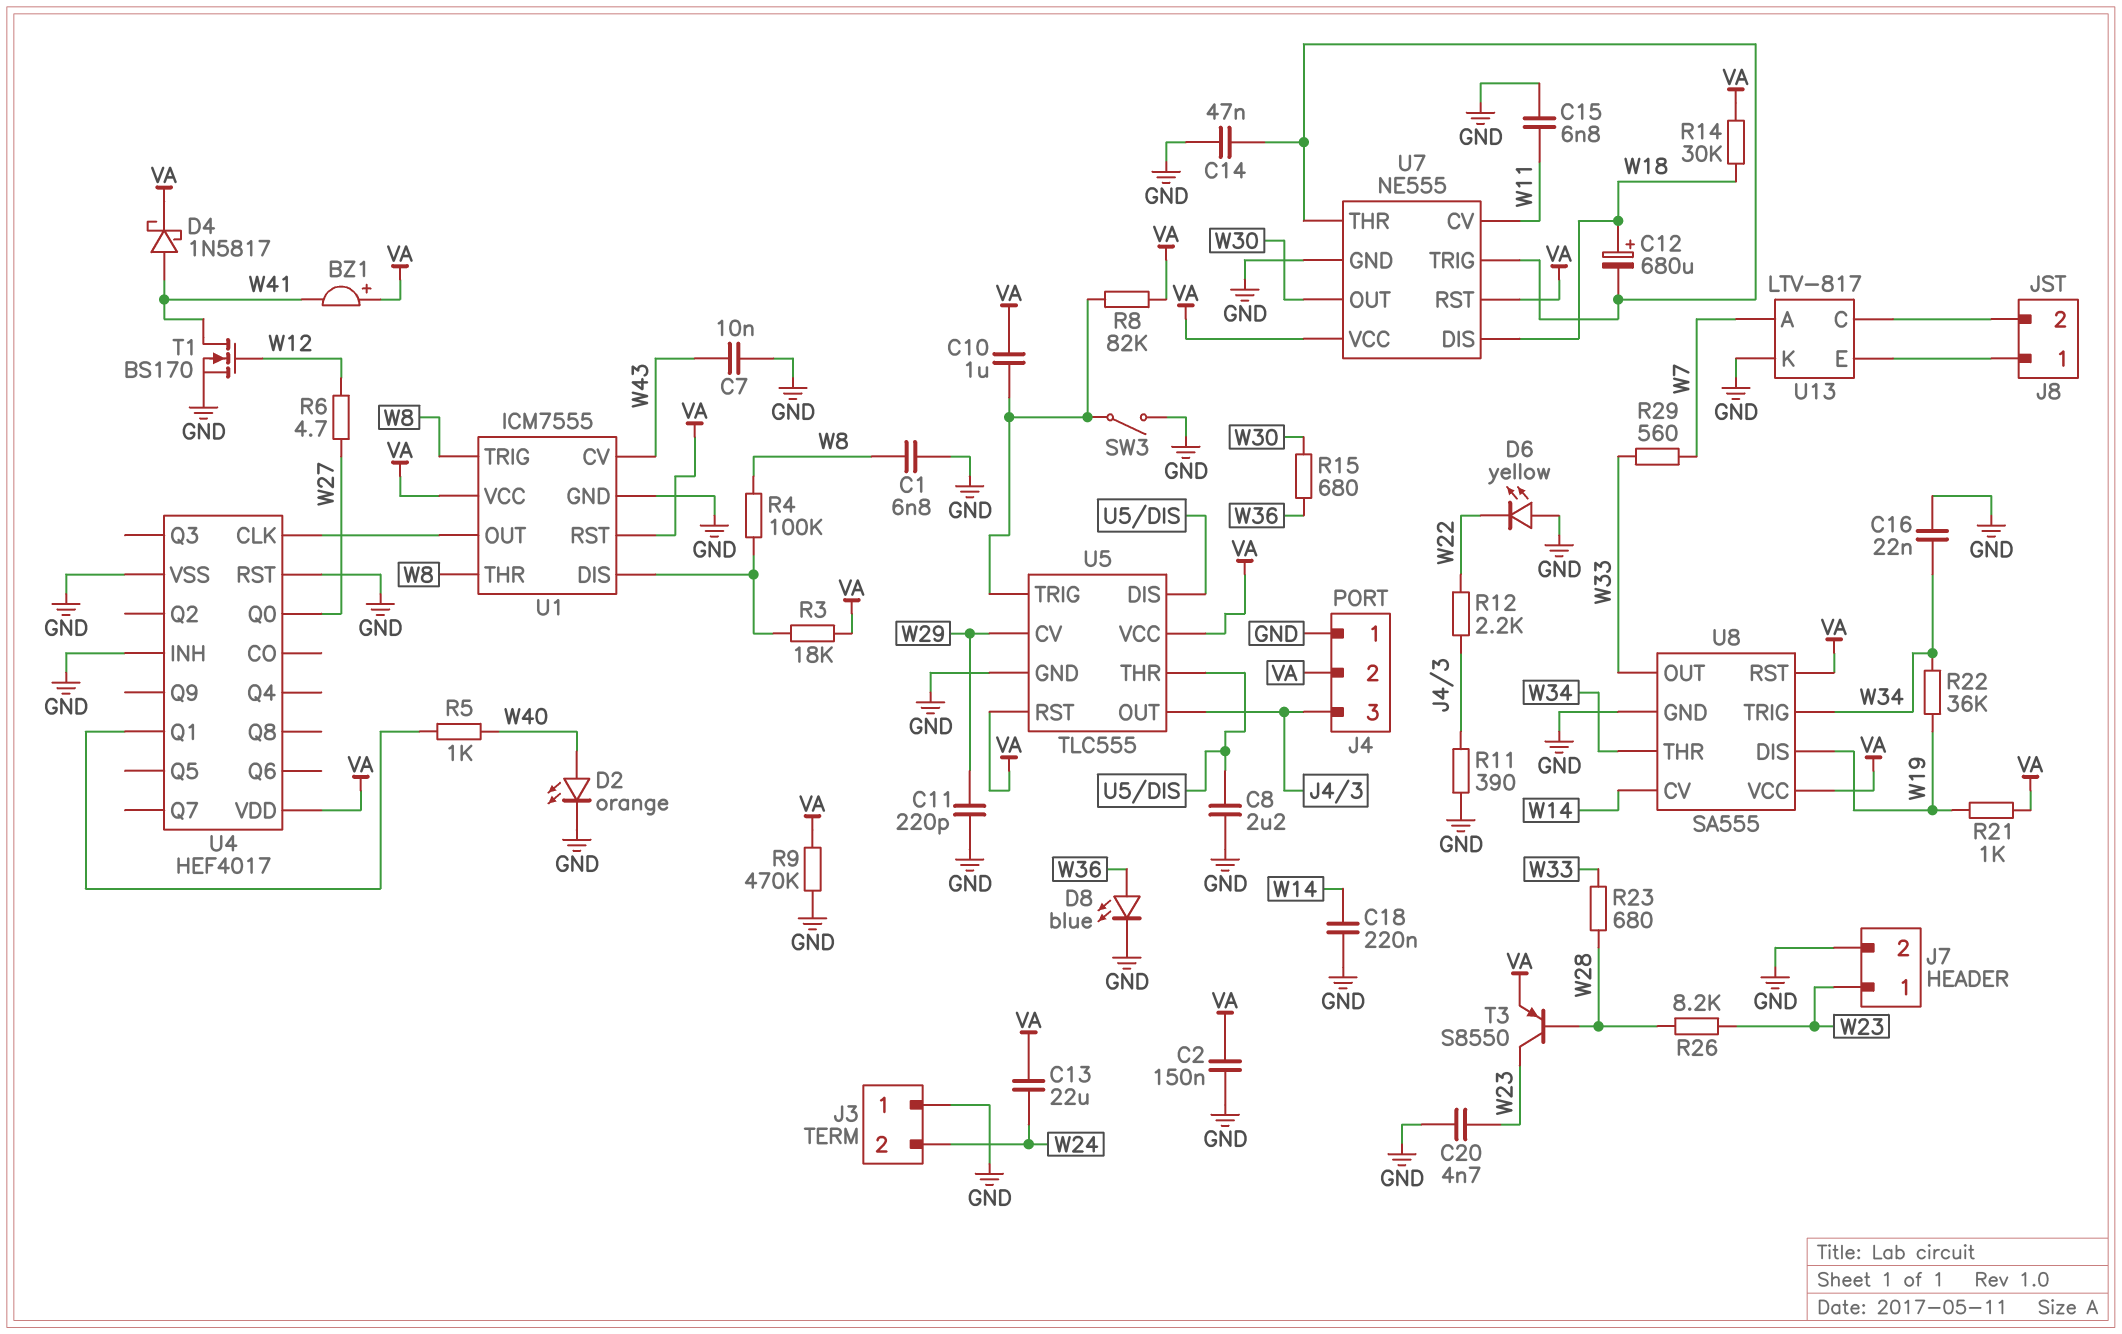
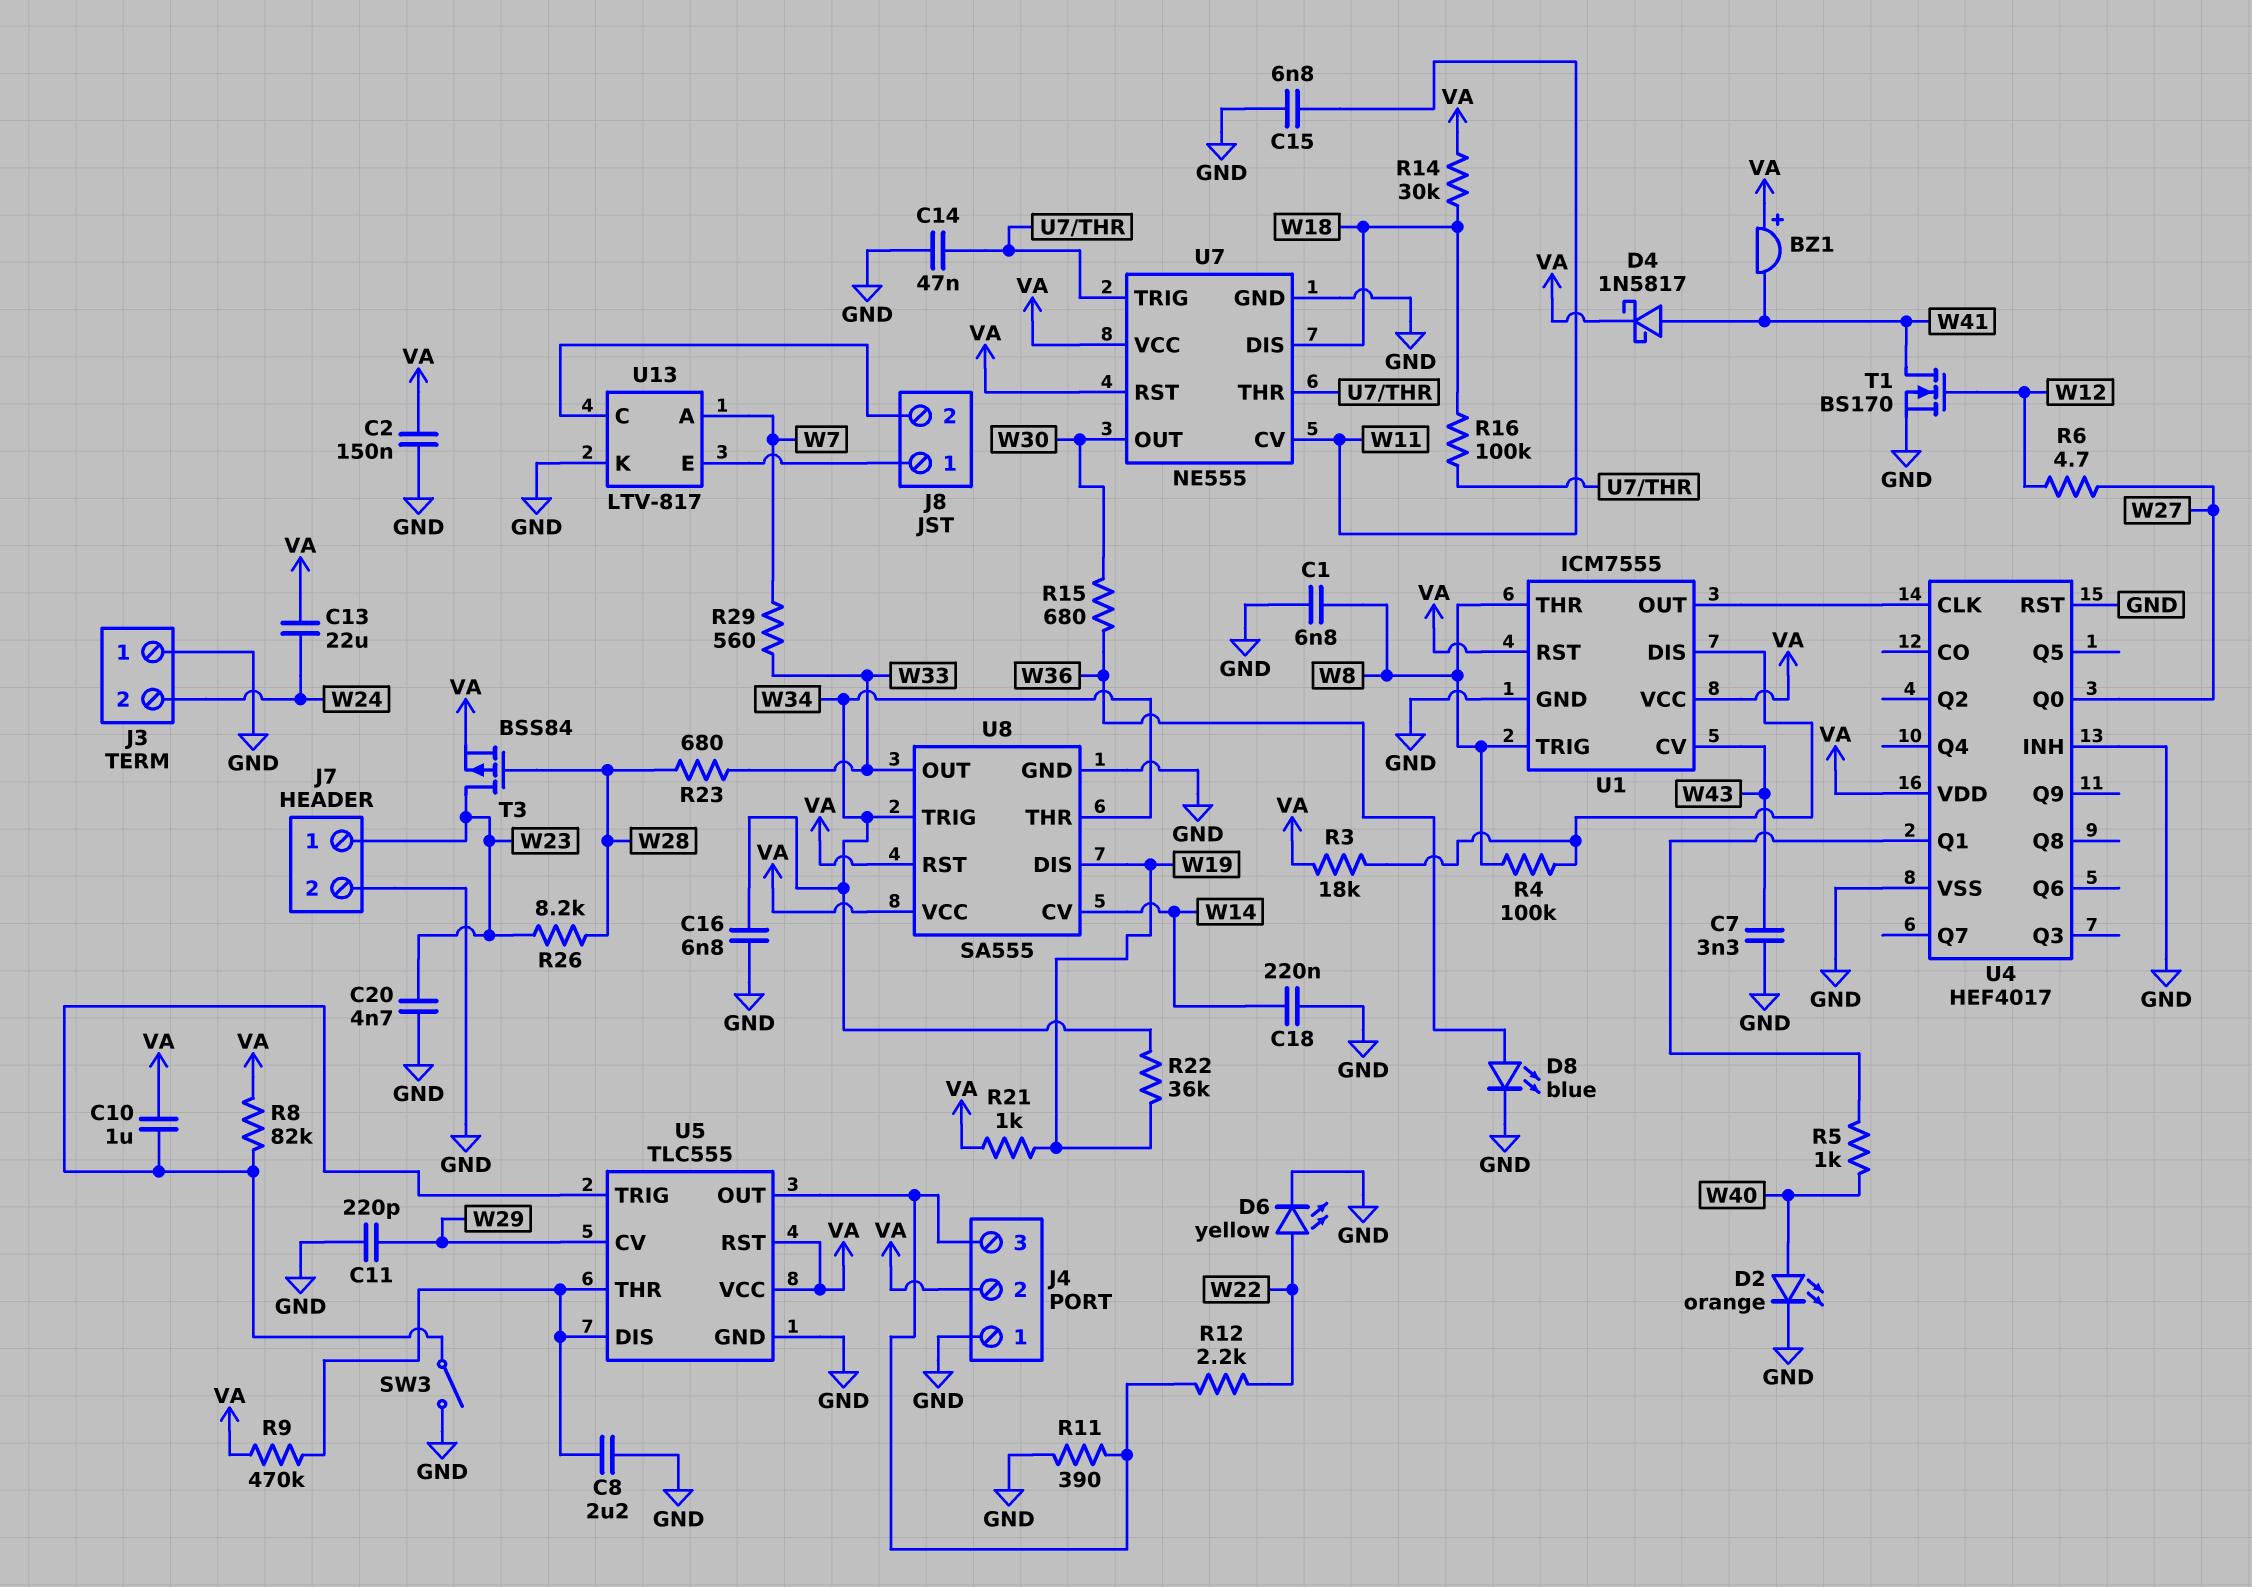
C7: 10nF (GND, W43) -> 3.3nF (GND, W43)
C12: 680uF (plus W18, minus U7/THR) -> none
C16: 22nF (GND, W34) -> 6.8nF (GND, W34)
D6: LED yellow (A GND, K W22) -> LED yellow (A W22, K GND)
R9: 470k (GND, VA) -> 470k (U5/DIS, VA)
R16: none -> 100k (U7/THR, W18)
T3: PNP S8550 (B W28, C W23, E VA) -> PMOS BSS84 (G W28, D W23, S VA)

